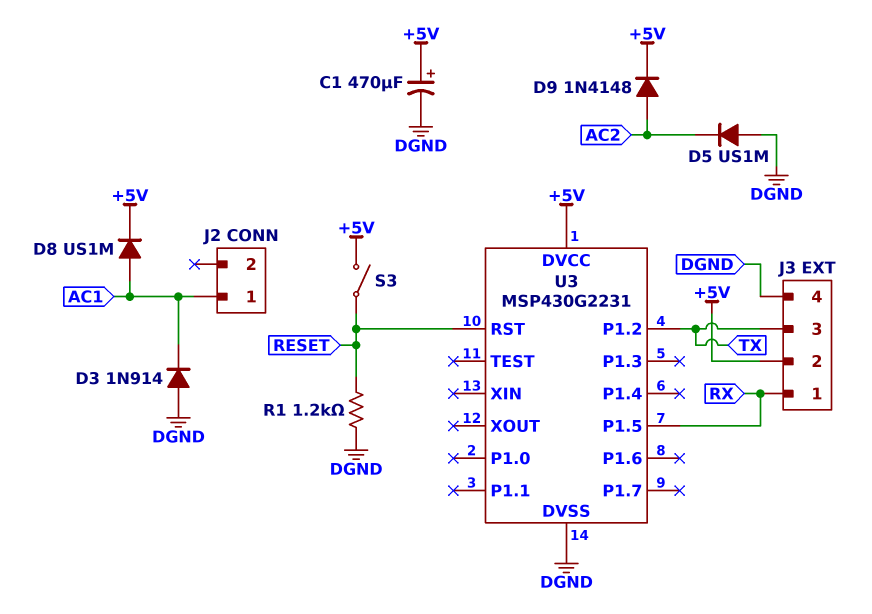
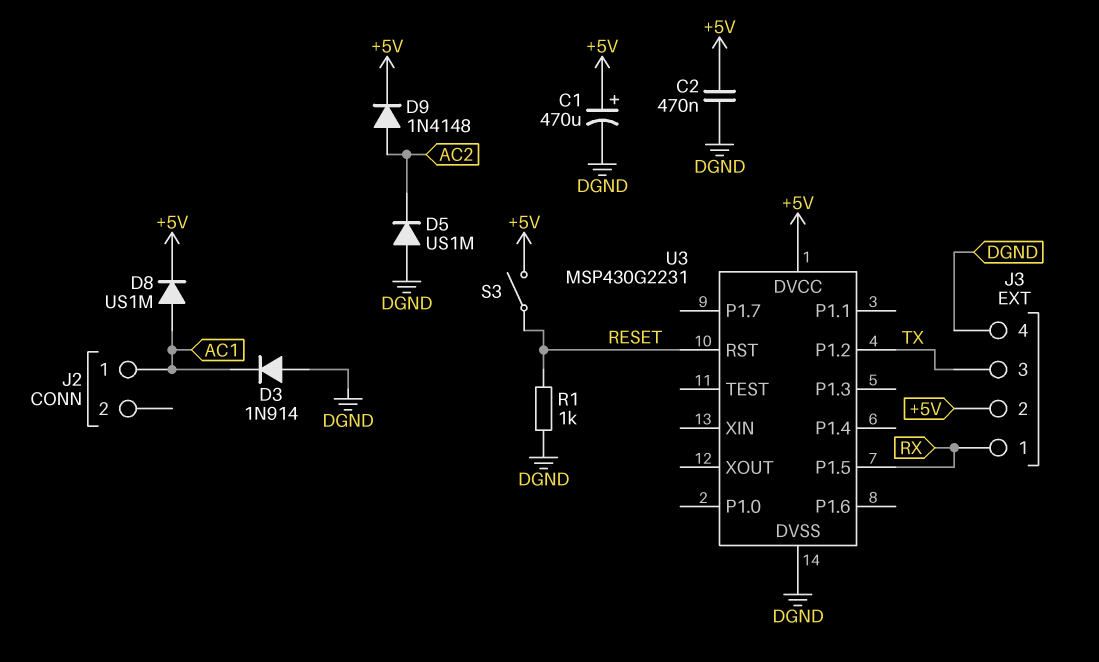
C2: none -> 470nF (+5V, DGND)
R1: 1.2k (DGND, RESET) -> 1k (DGND, RESET)

